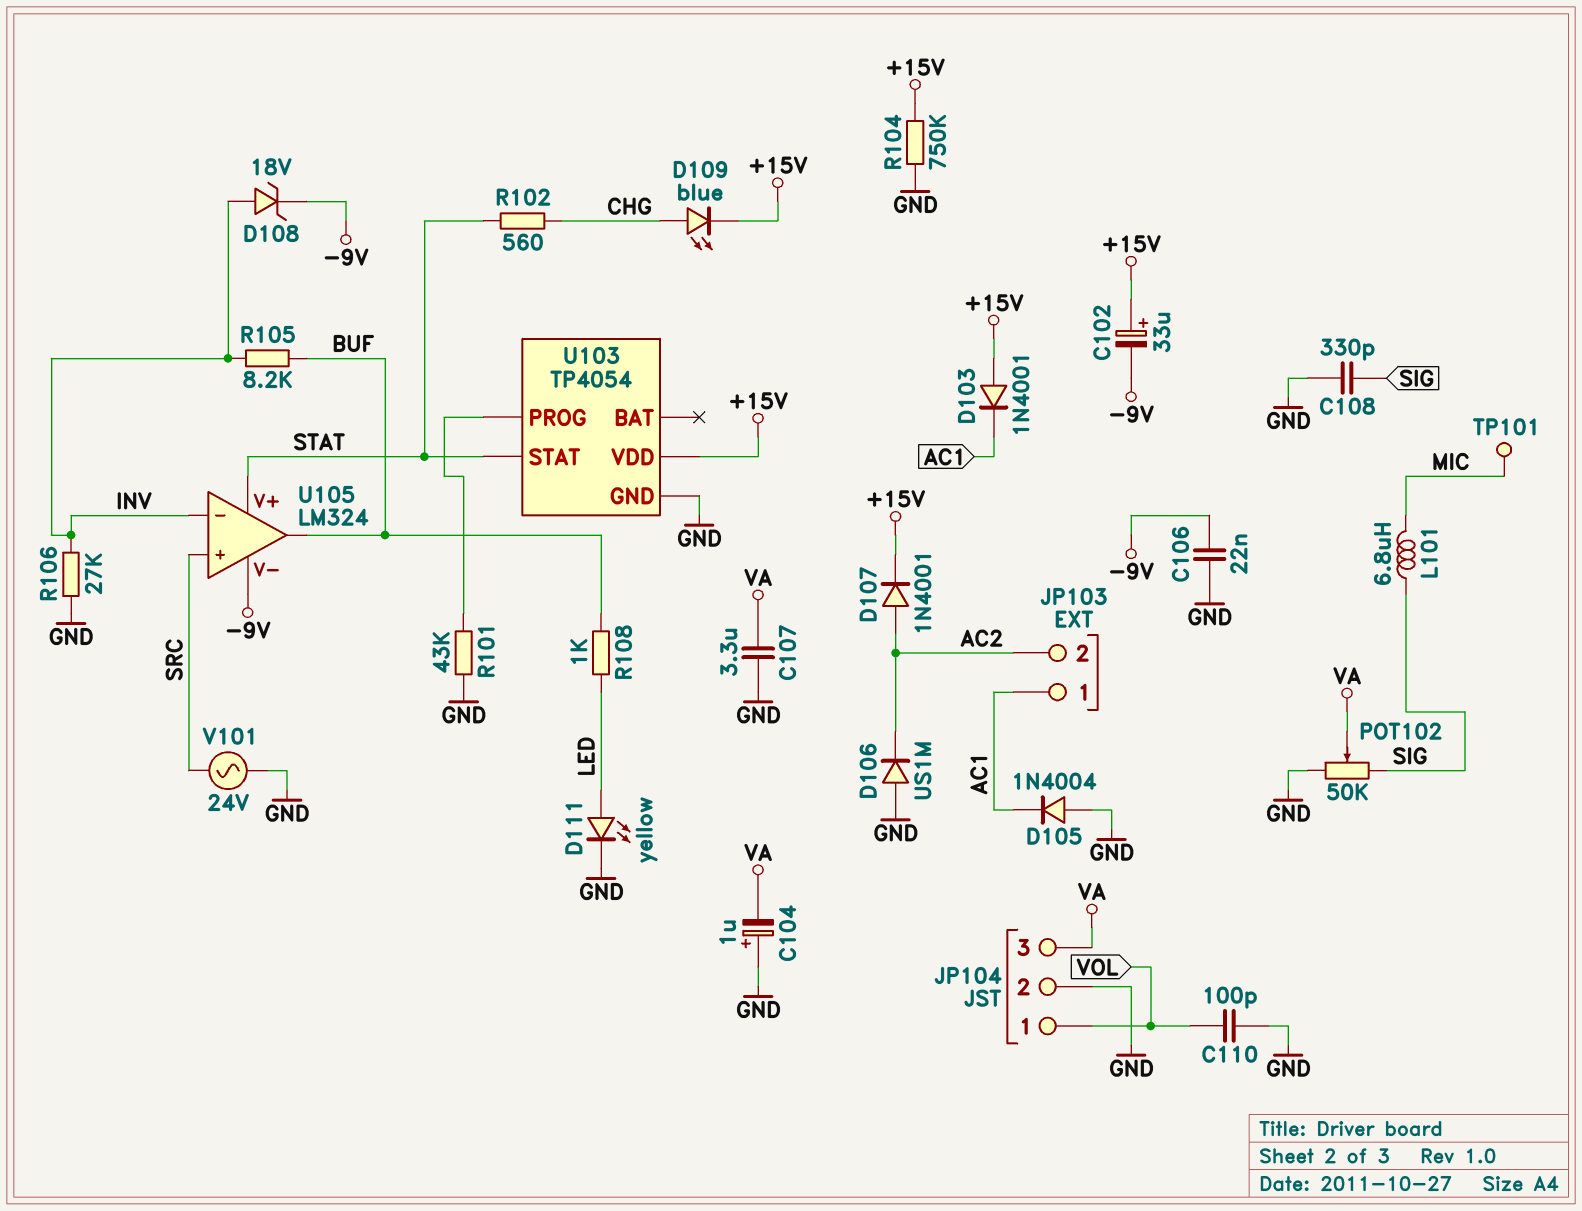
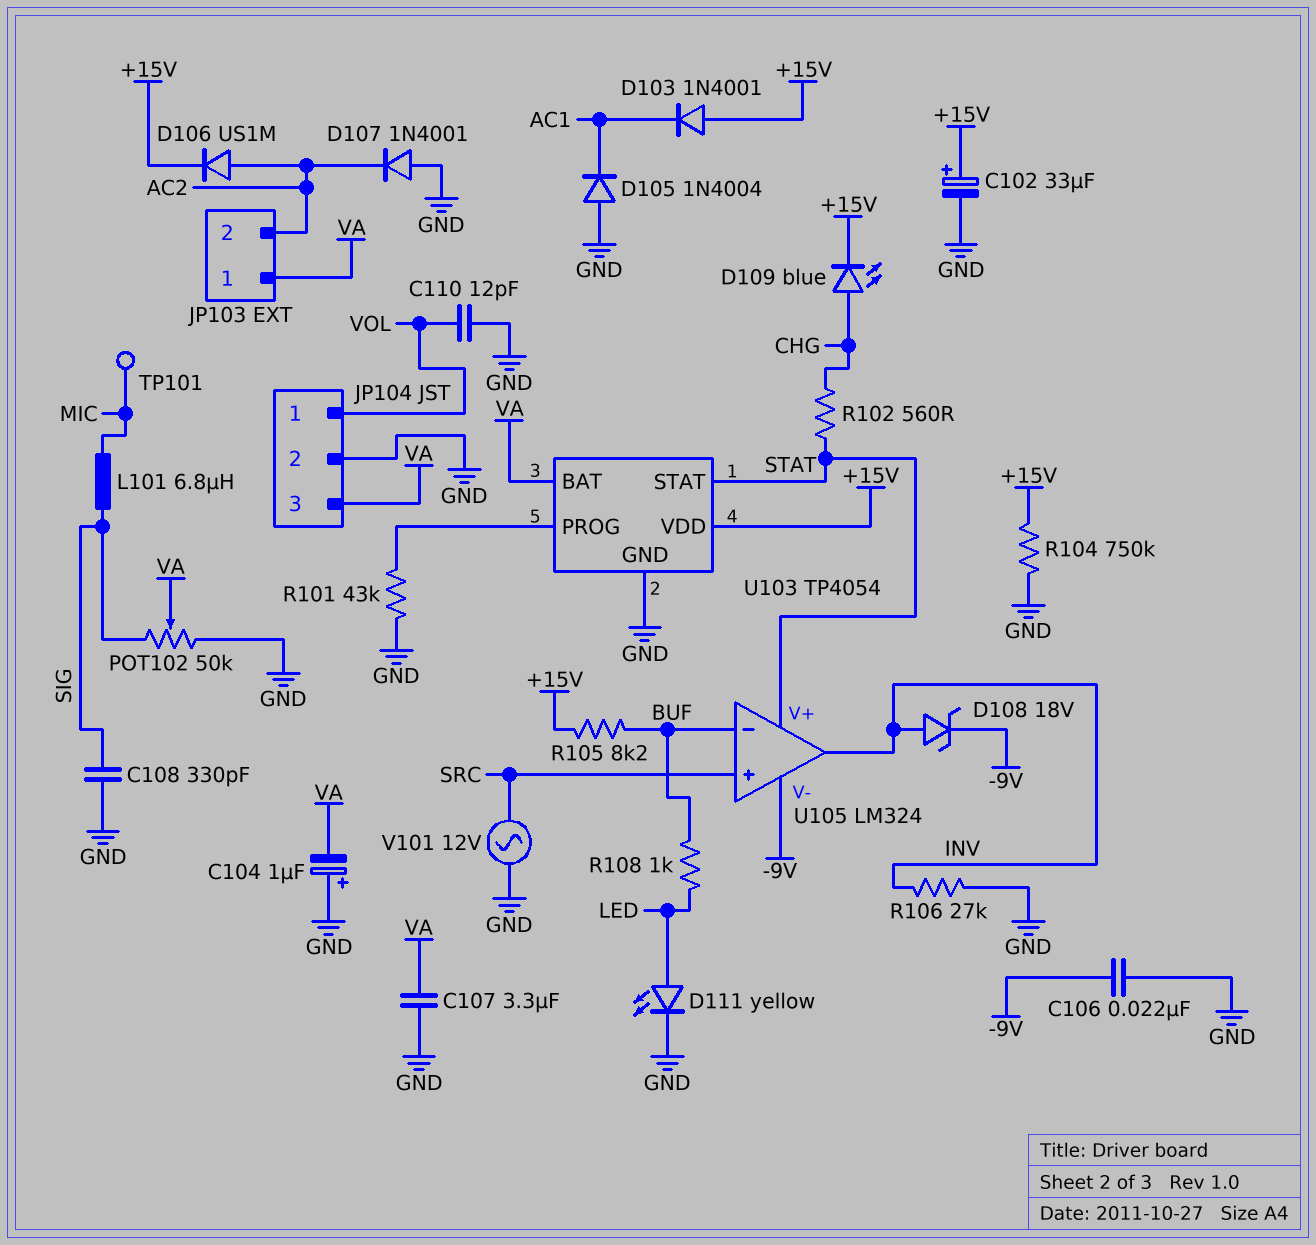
C102: 33uF (plus +15V, minus -9V) -> 33uF (plus +15V, minus GND)
C110: 100pF (GND, VOL) -> 12pF (GND, VOL)
D106: diode US1M (A GND, K AC2) -> diode US1M (A AC2, K +15V)
D107: diode 1N4001 (A AC2, K +15V) -> diode 1N4001 (A GND, K AC2)
JP103 pin 1: AC1 -> VA
R105: 8.2k (BUF, INV) -> 8.2k (+15V, BUF)
U103 pin BAT: none -> VA
U105 pin in-: INV -> BUF
U105 pin out: BUF -> INV
V101: AC 24V (GND, SRC) -> AC 12V (GND, SRC)

